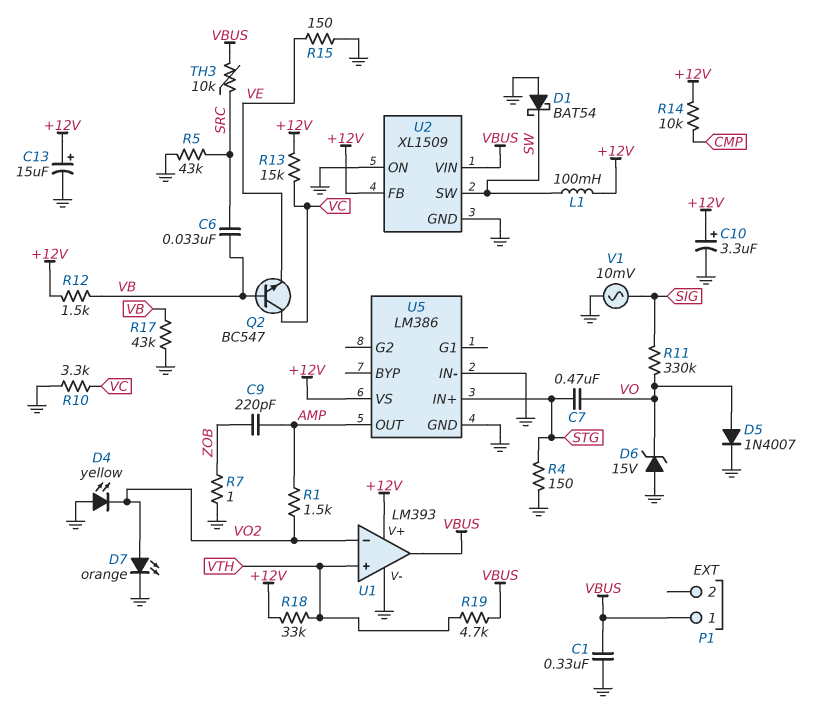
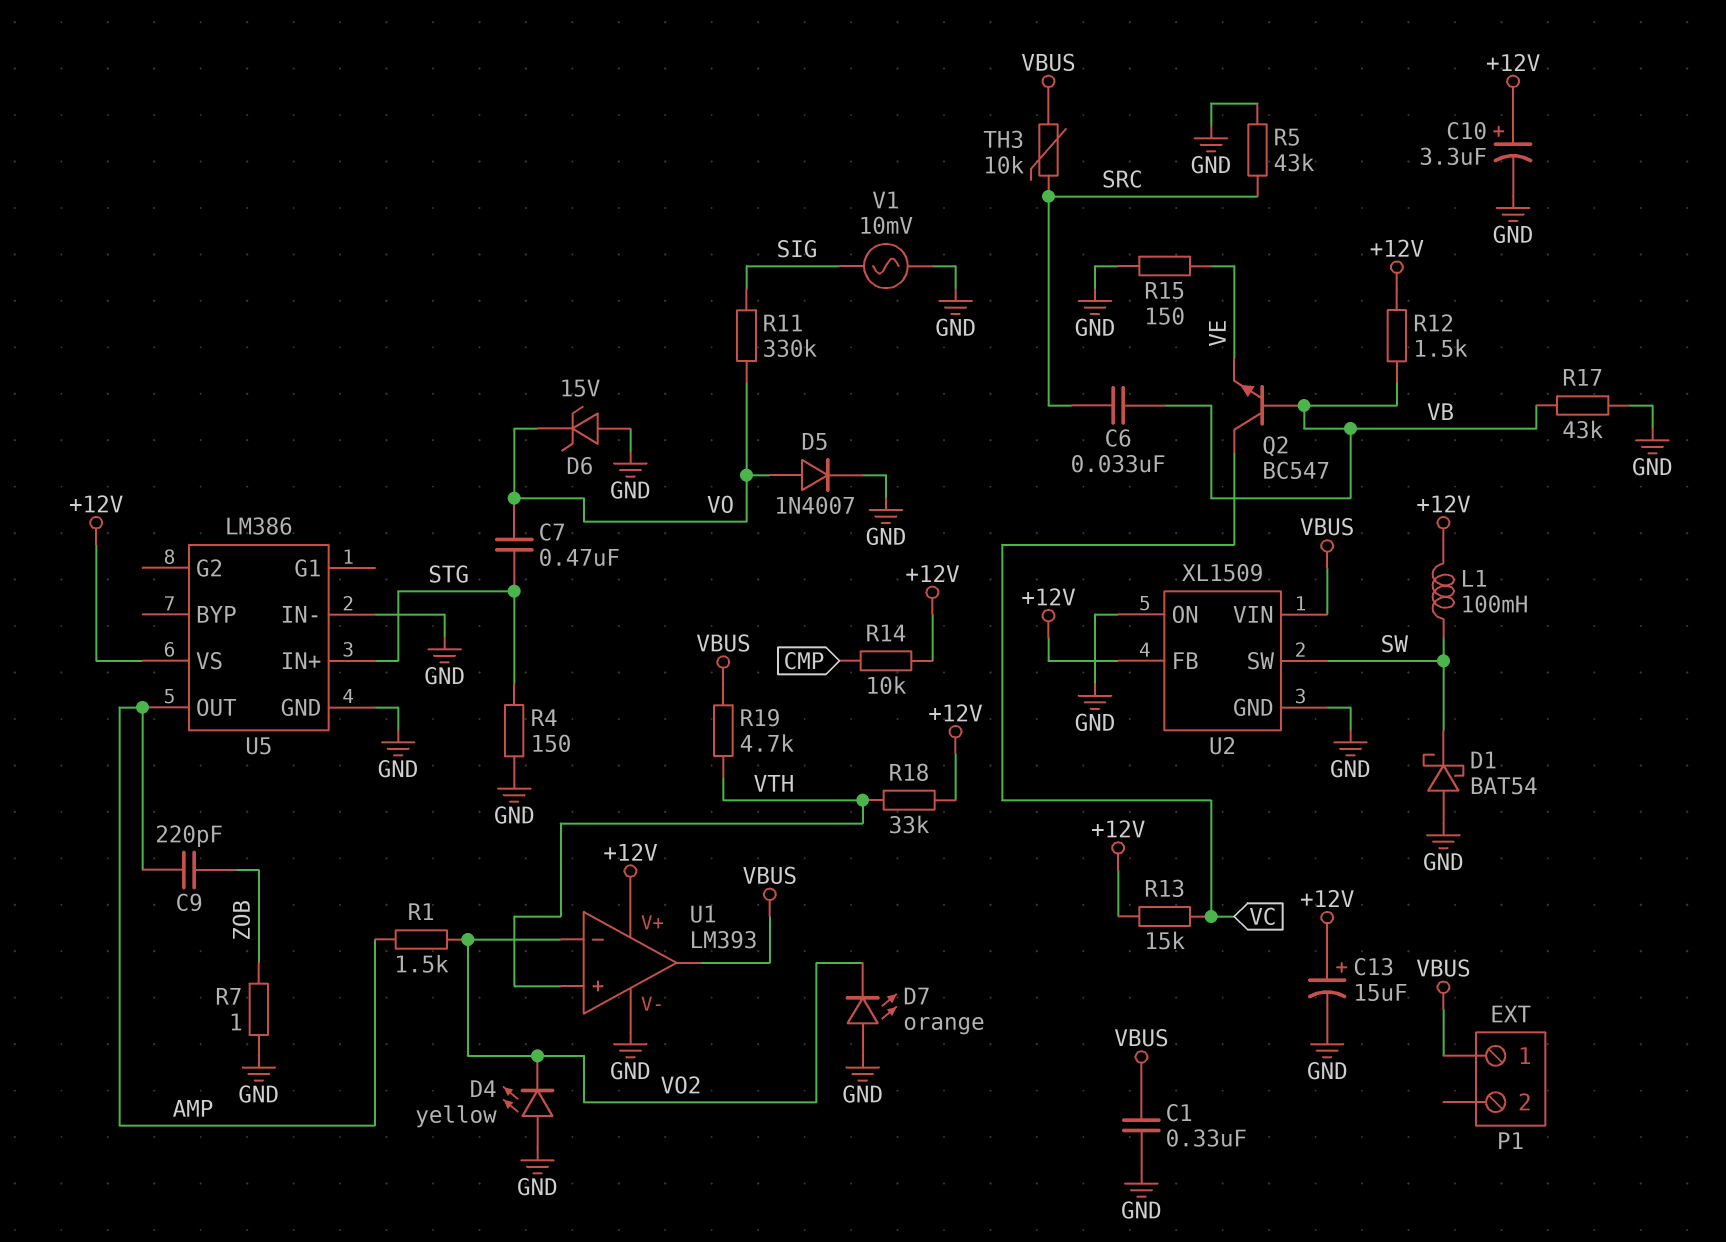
D7: LED orange (A VO2, K GND) -> LED orange (A GND, K VO2)
R10: 3.3k (GND, VC) -> none

